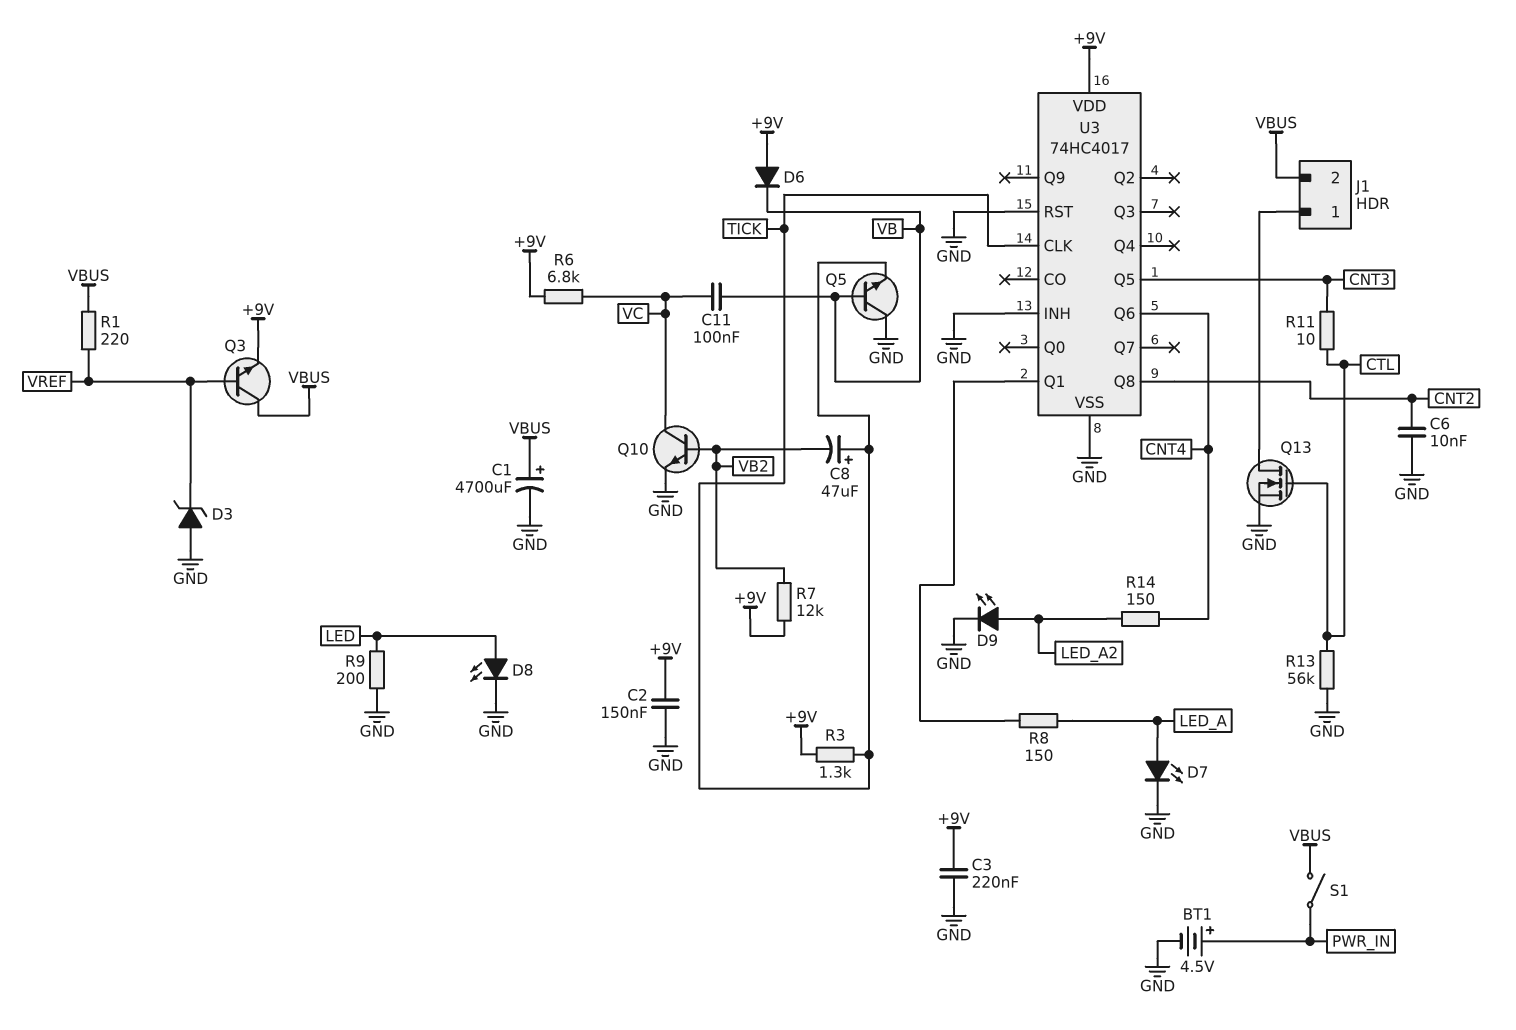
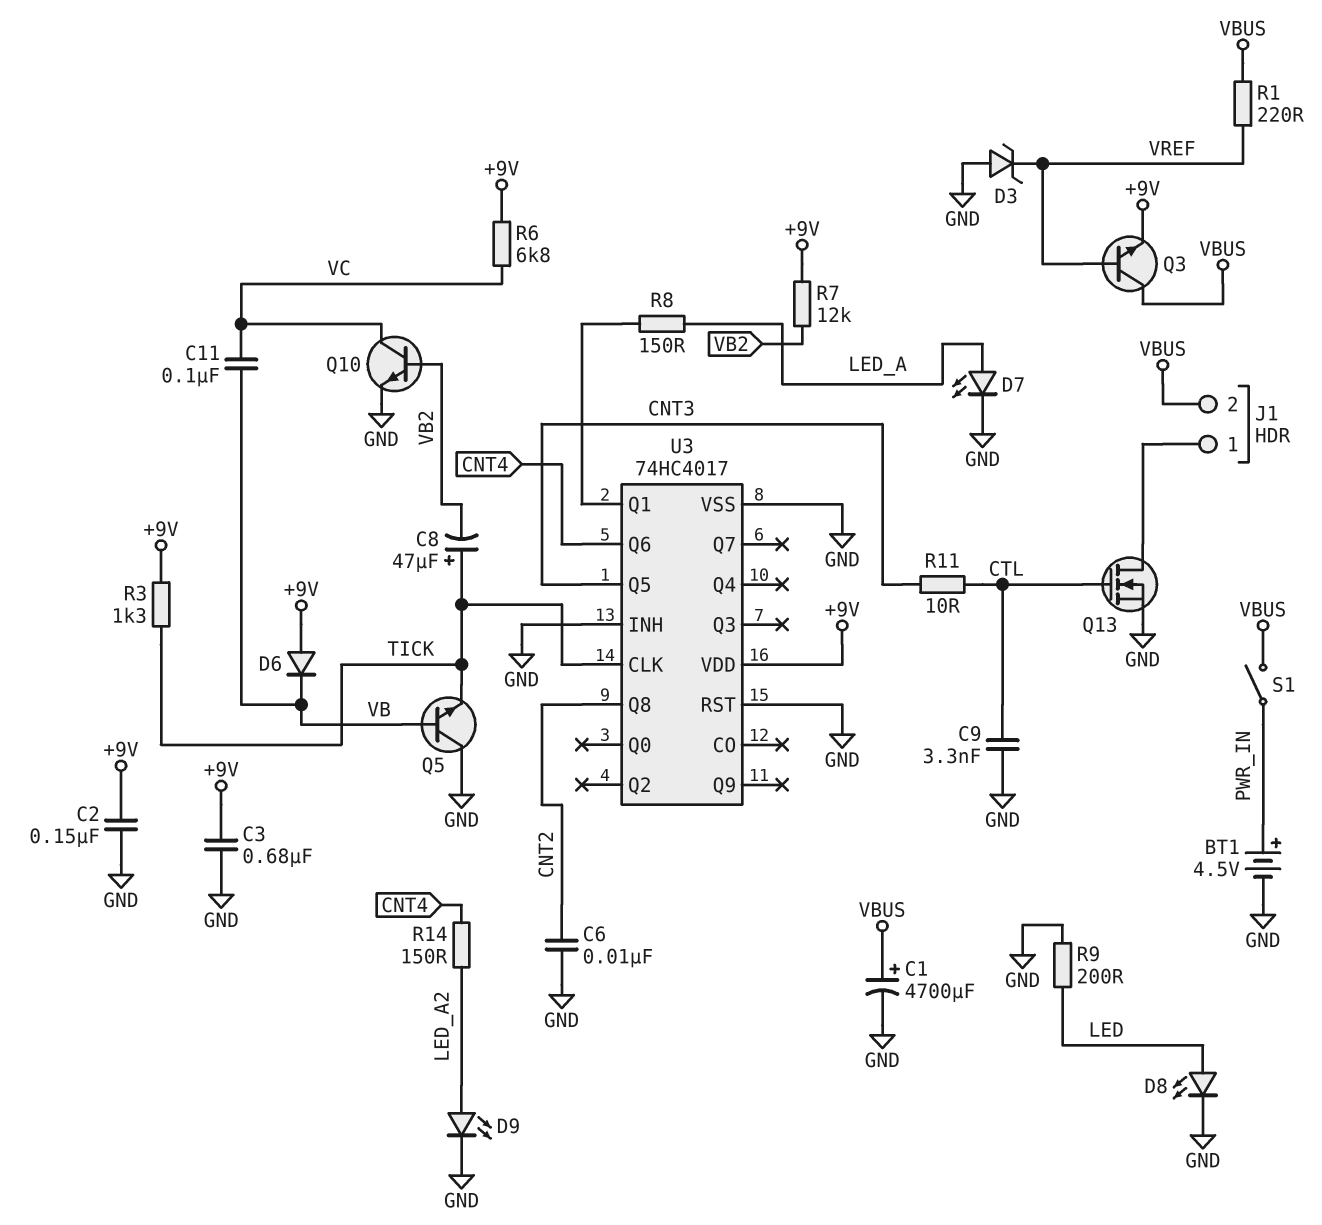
C3: 220nF (+9V, GND) -> 680nF (+9V, GND)
C9: none -> 3.3nF (CTL, GND)
R13: 56k (CTL, GND) -> none

